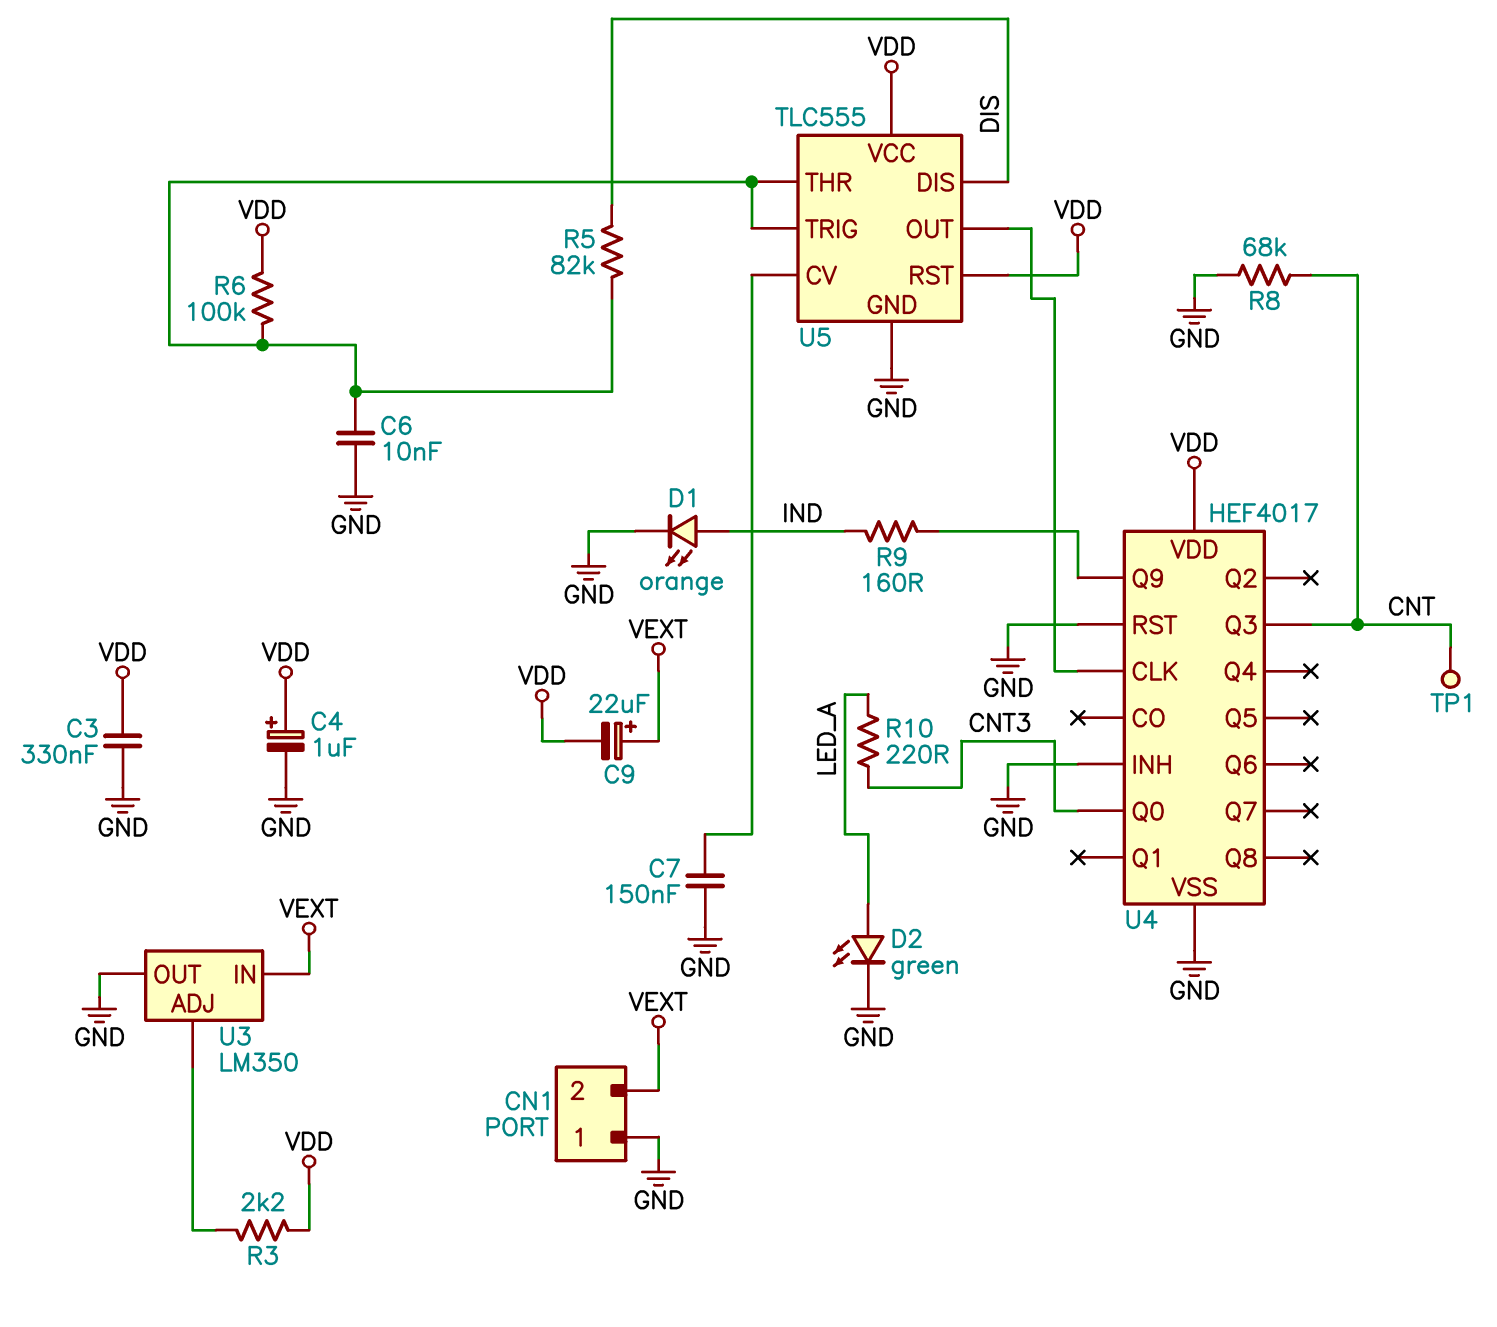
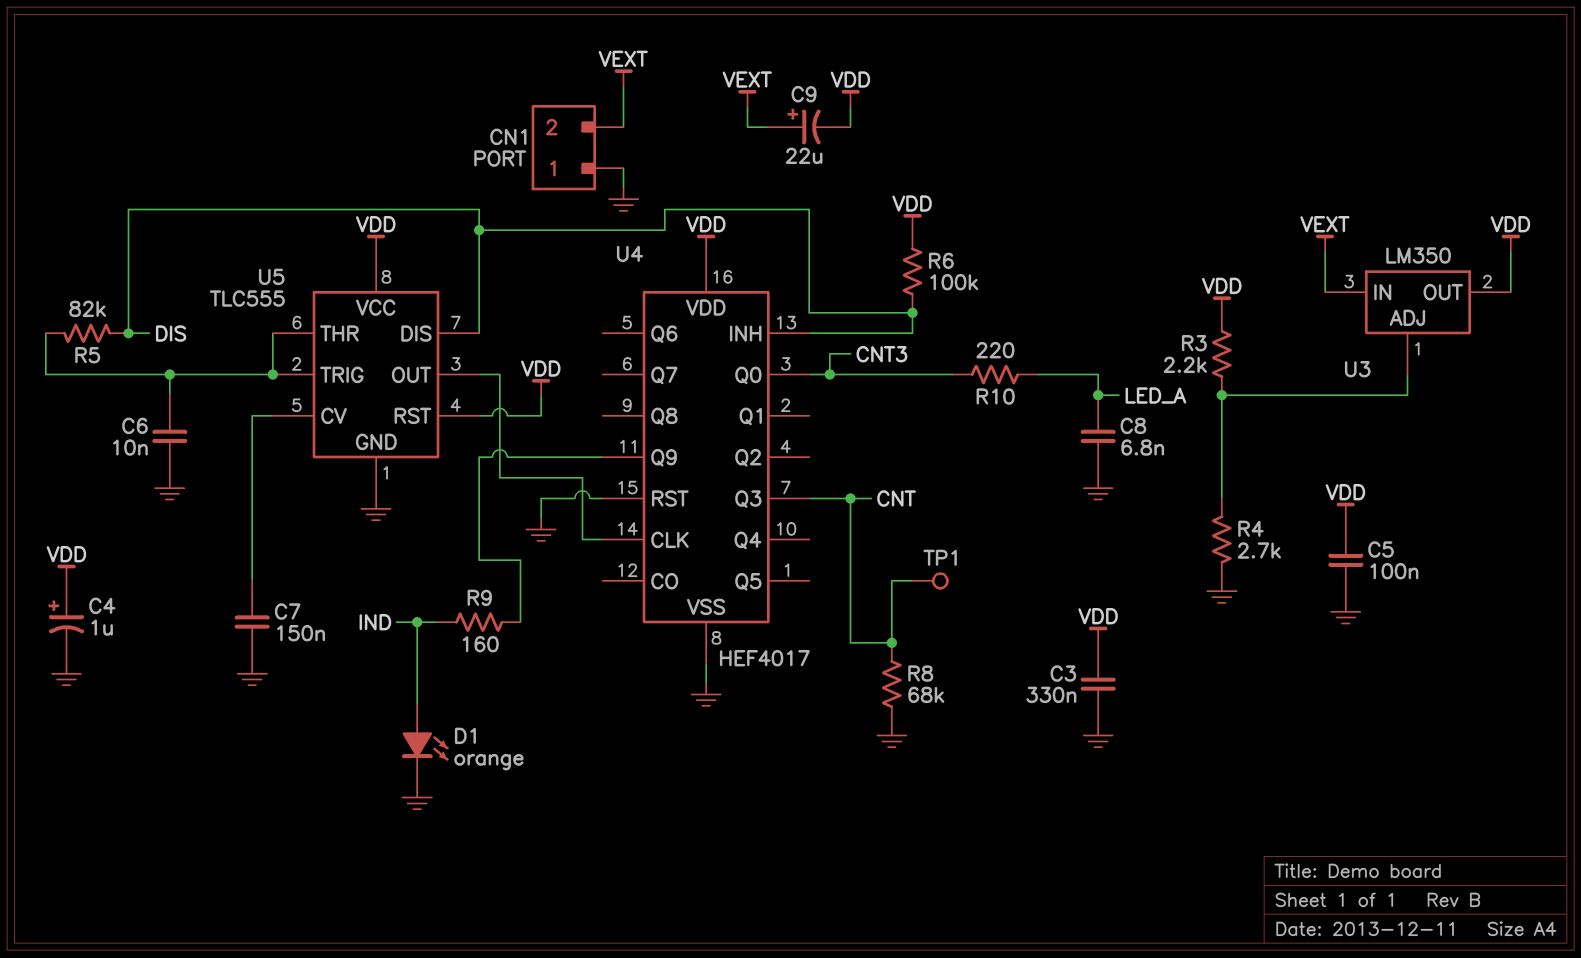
C5: none -> 100nF (GND, VDD)
C8: none -> 6.8nF (GND, LED_A)
D2: LED green (A LED_A, K GND) -> none
R4: none -> 2.7k (GND, U3/ADJ)
R6: 100k (U5/THR, VDD) -> 100k (DIS, VDD)
U3 pin OUT: GND -> VDD
U4 pin INH: GND -> DIS

